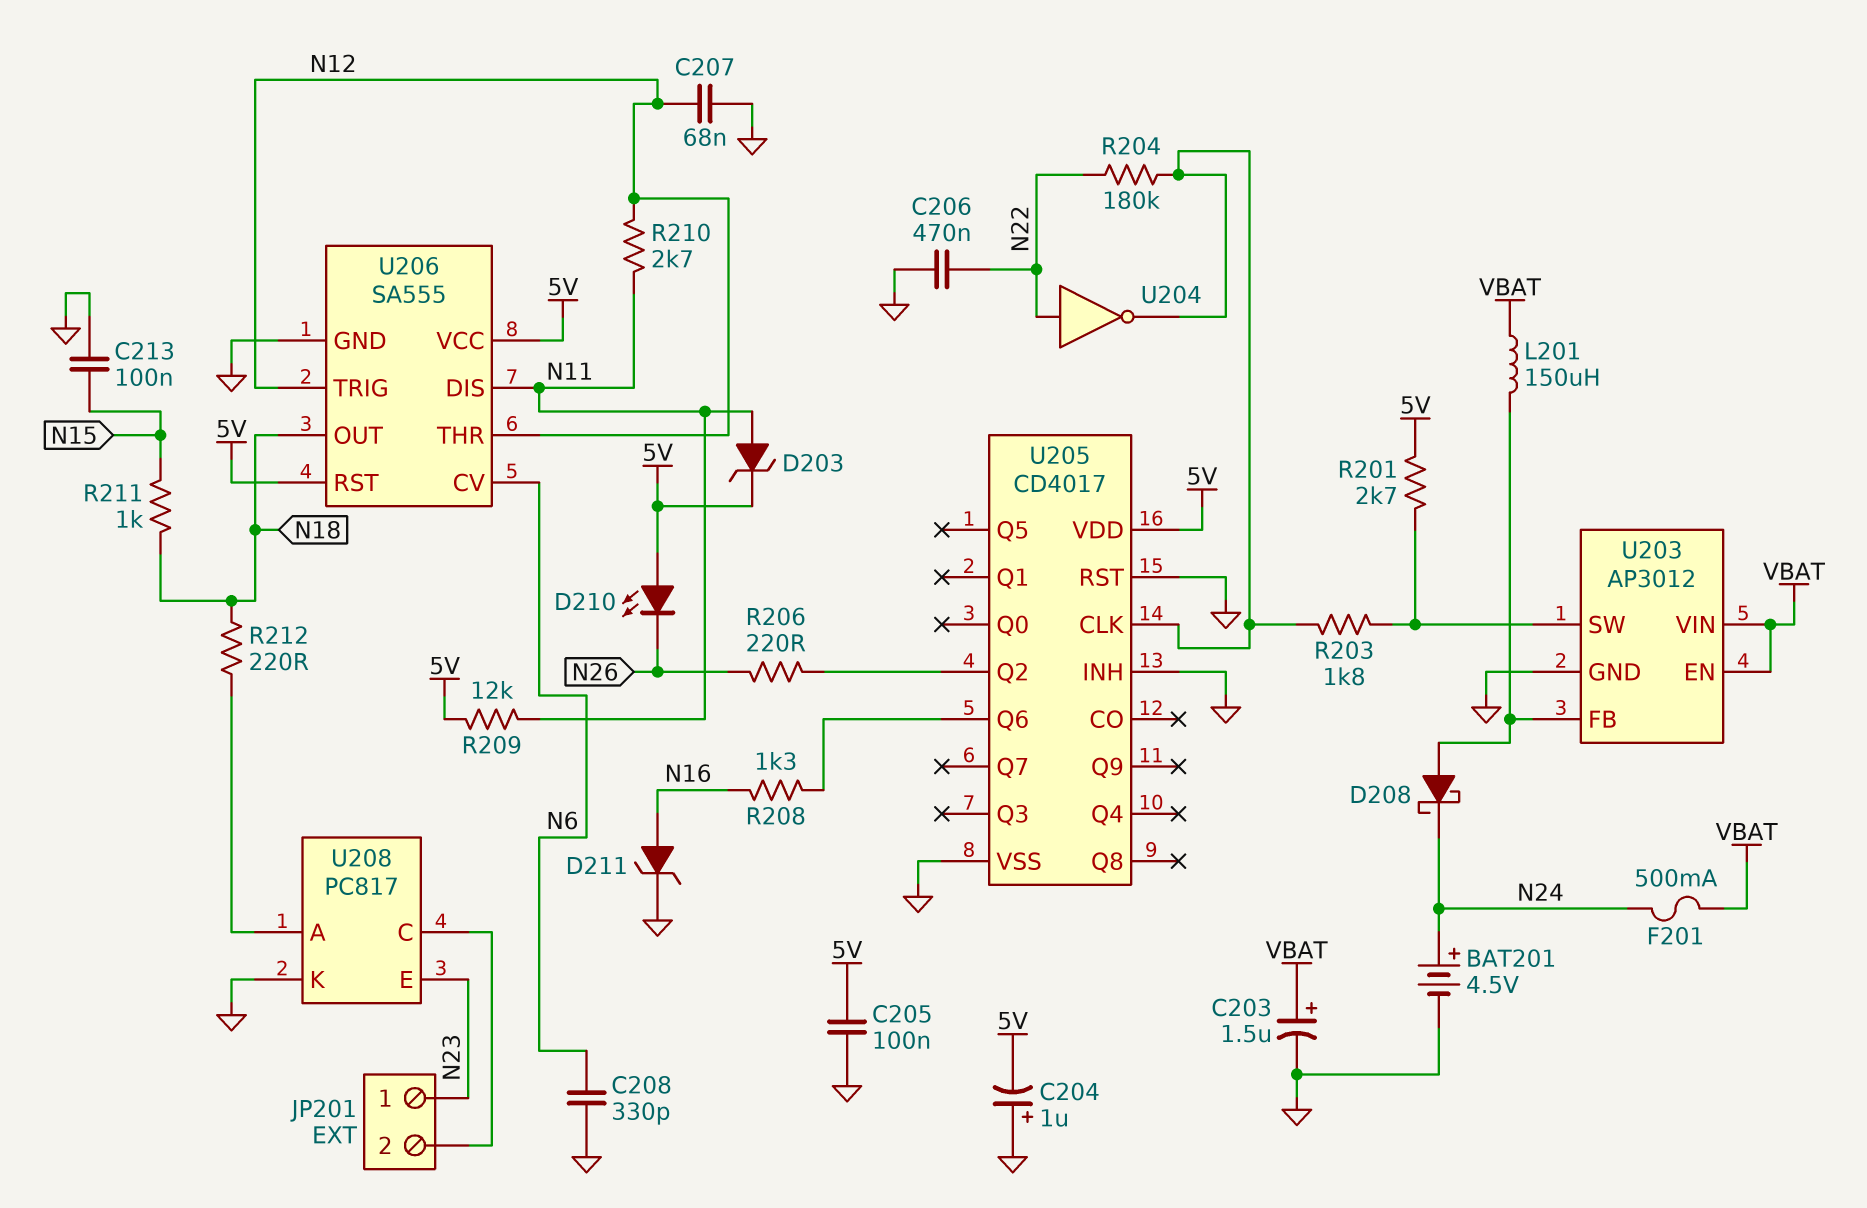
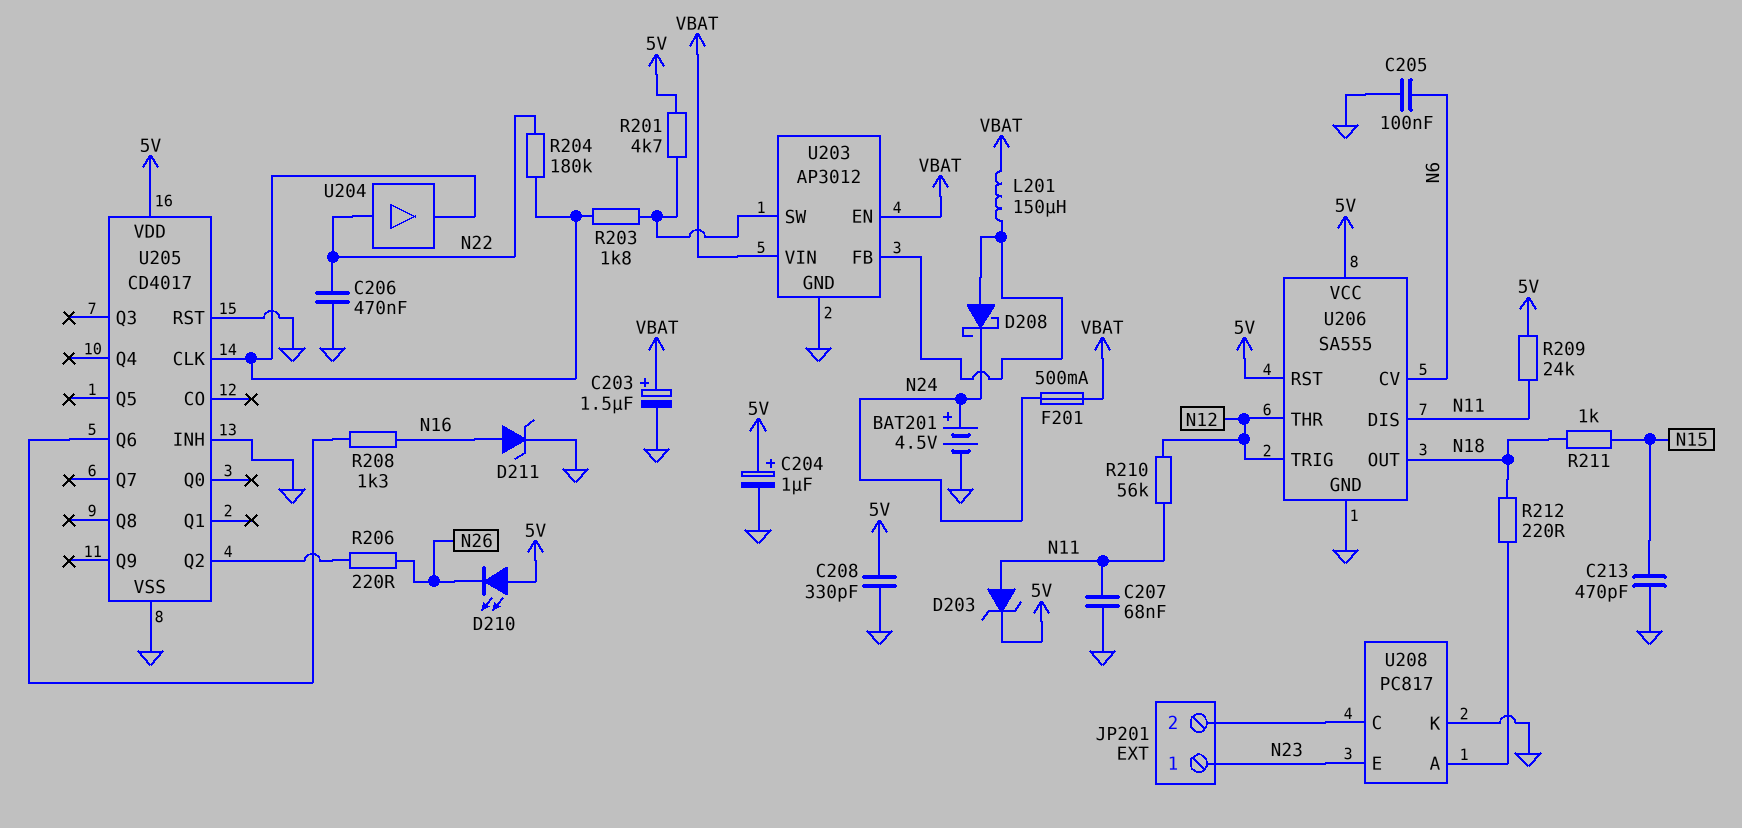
C204: 1uF (plus GND, minus 5V) -> 1uF (plus 5V, minus GND)
C205: 100nF (5V, GND) -> 100nF (GND, N6)
C207: 68nF (GND, N12) -> 68nF (GND, N11)
C208: 330pF (GND, N6) -> 330pF (5V, GND)
C213: 100nF (GND, N15) -> 470pF (GND, N15)
R201: 2.7k (5V, U203/SW) -> 4.7k (5V, U203/SW)
R209: 12k (5V, N11) -> 24k (5V, N11)
R210: 2.7k (N11, N12) -> 56k (N11, N12)
U204: NOT (in N22, out U205/CLK) -> buffer (in N22, out U205/CLK)

